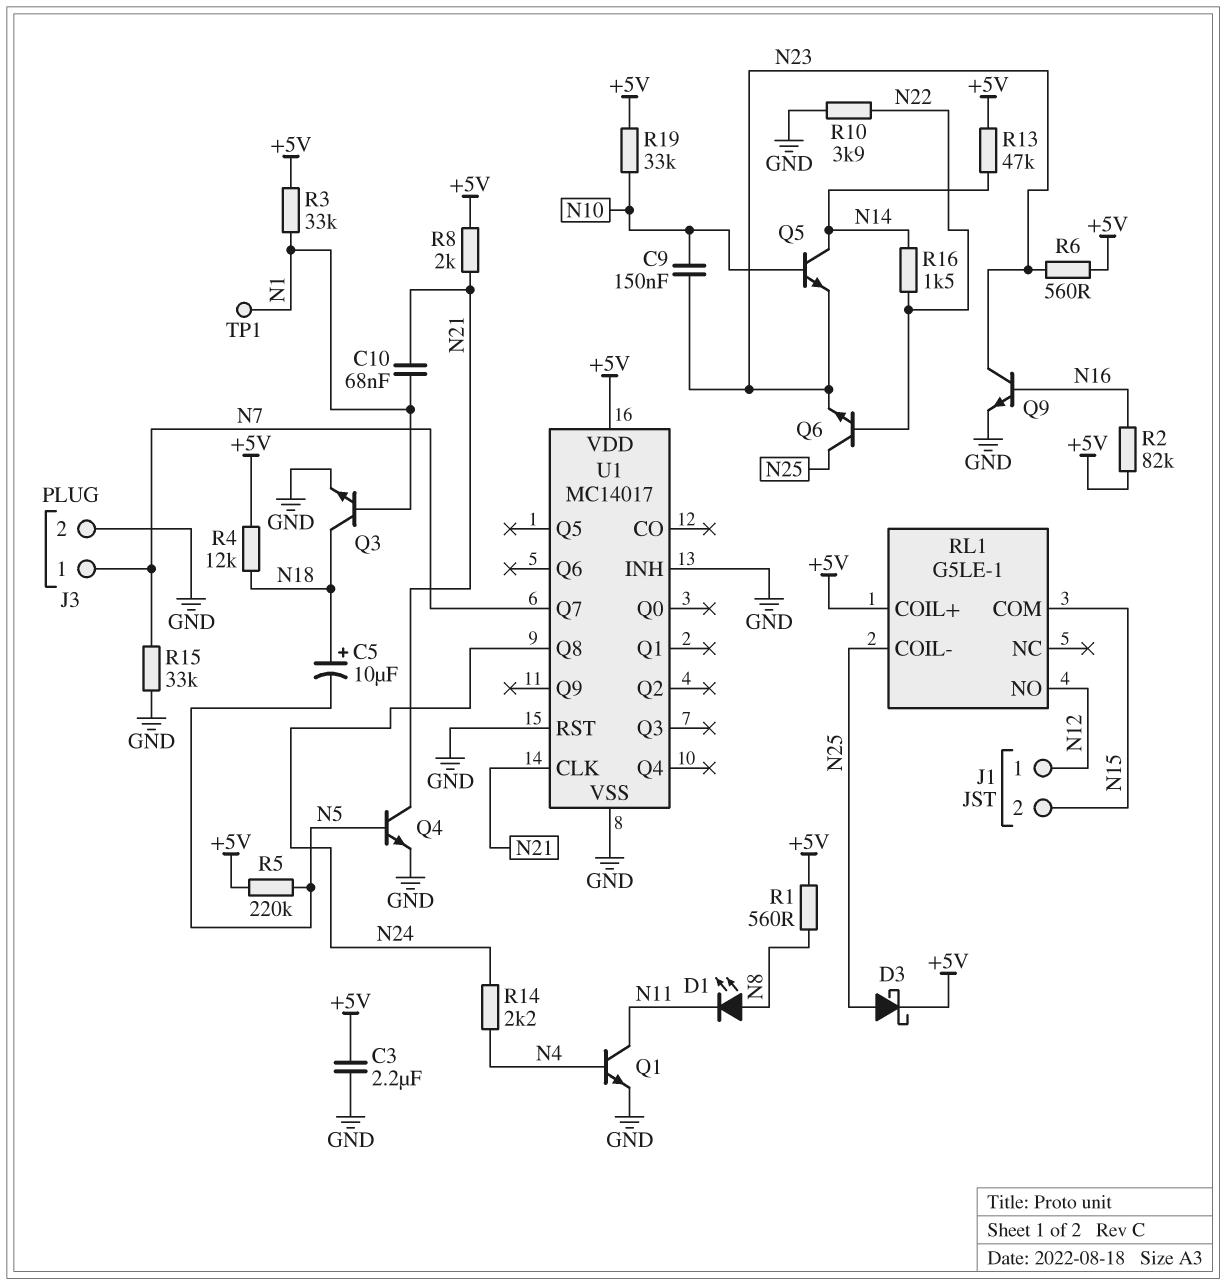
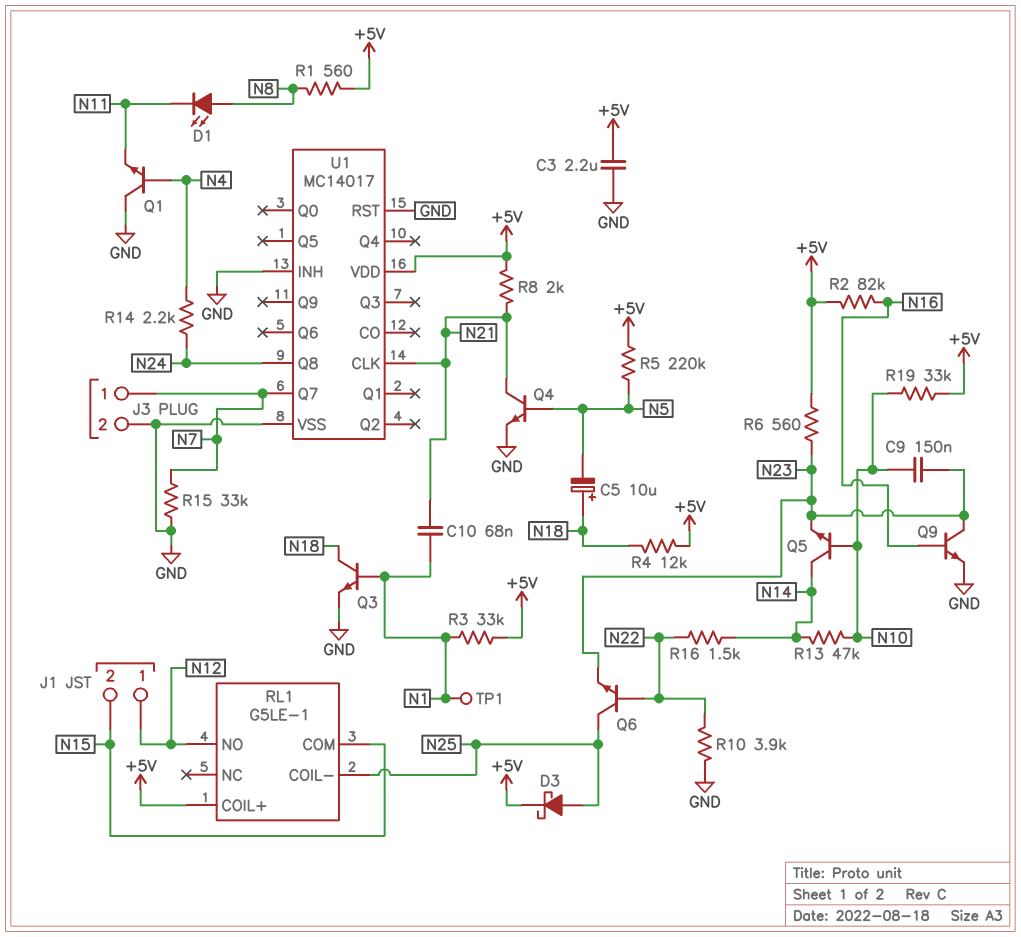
Q1: NPN (B N4, C N11, E GND) -> NPN (B N4, C GND, E N11)
R13: 47k (+5V, N14) -> 47k (N10, N14)

